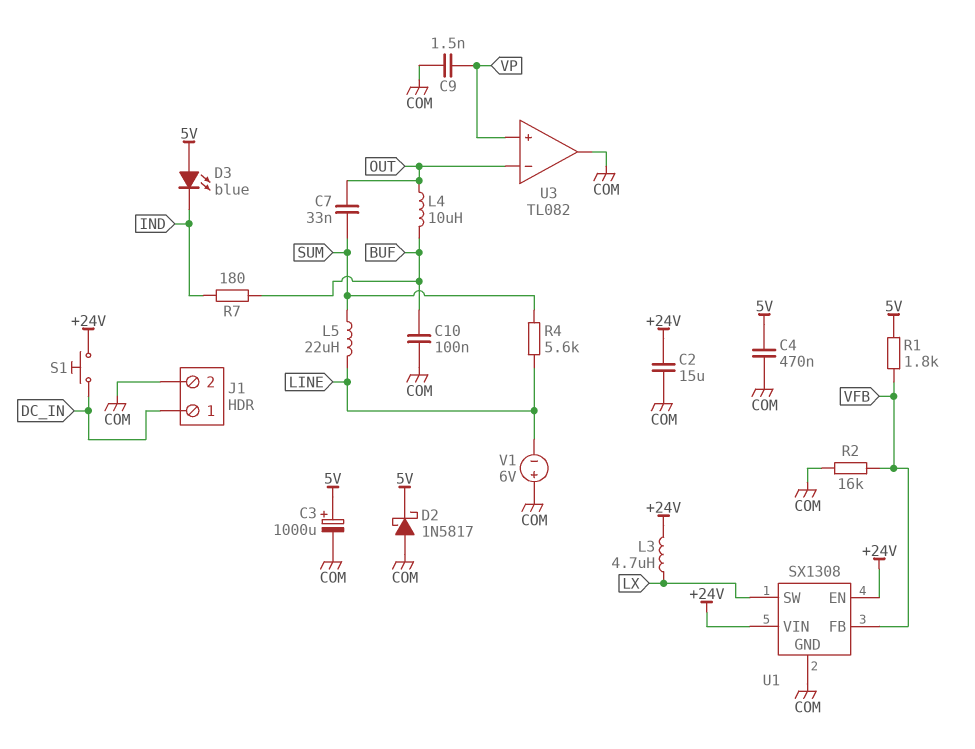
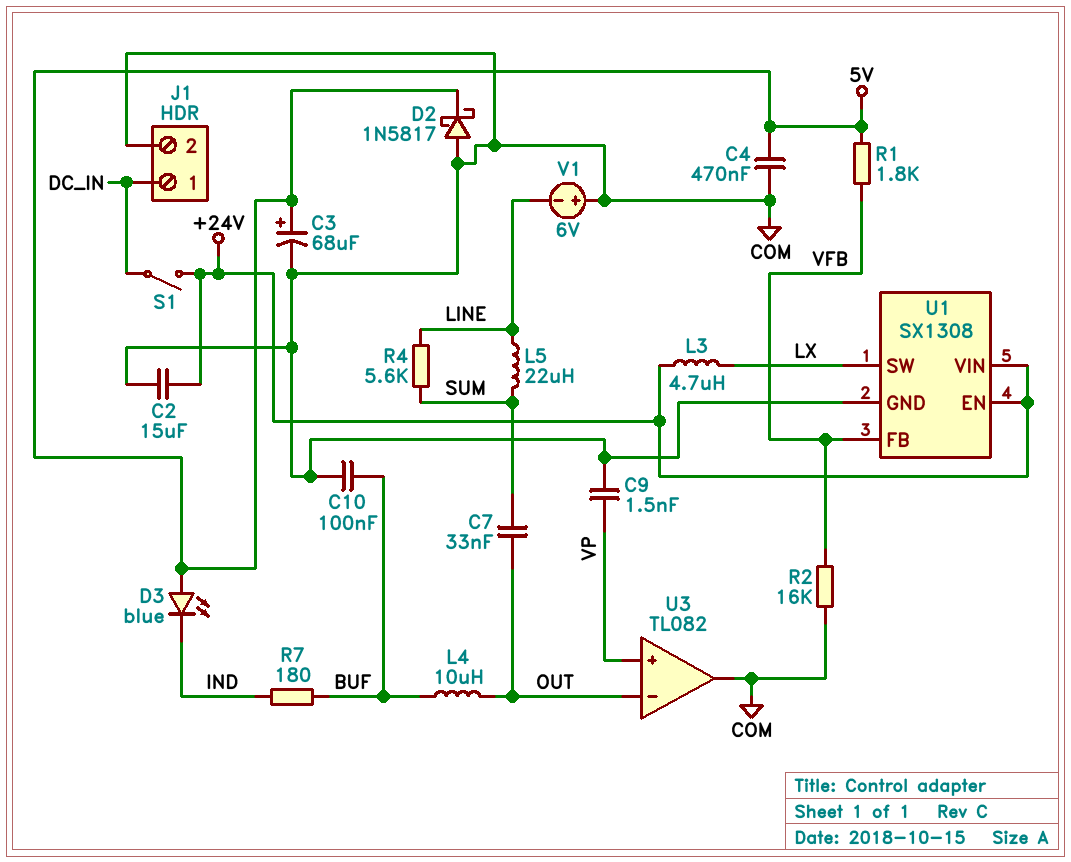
C3: 1000uF (plus 5V, minus COM) -> 68uF (plus 5V, minus COM)
S1: button (+24V, DC_IN) -> switch (+24V, DC_IN)

